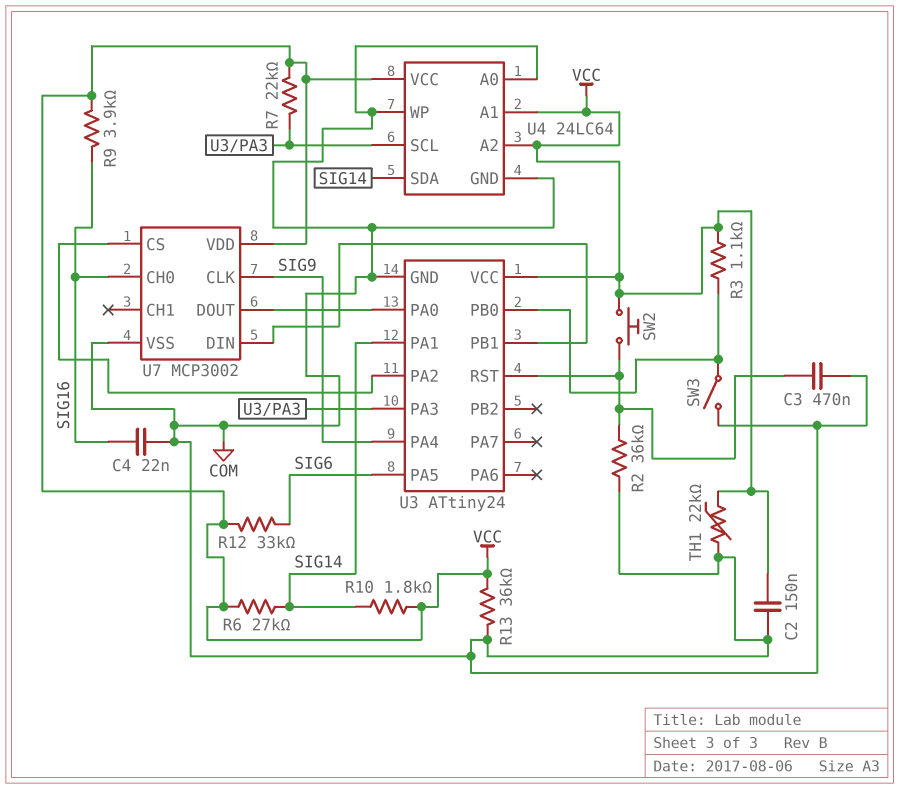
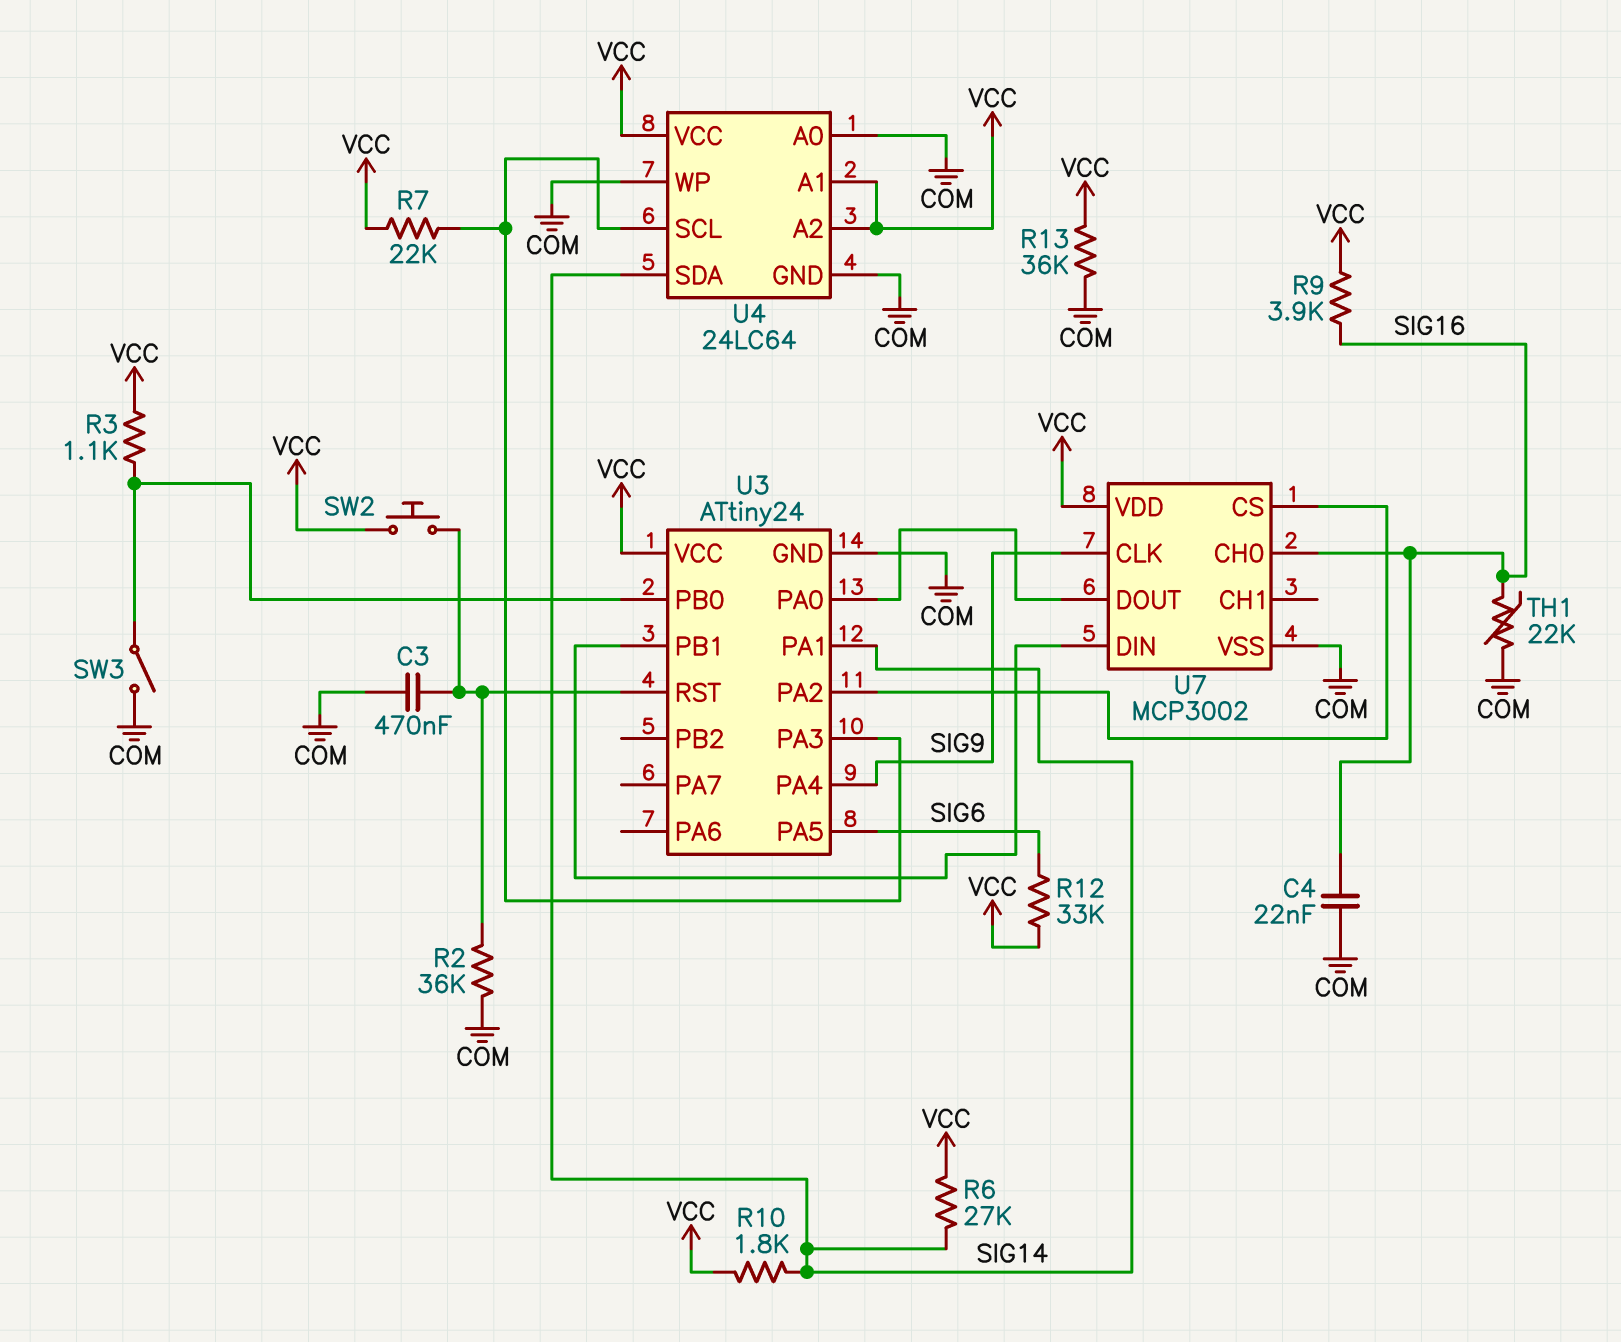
C2: 150nF (COM, VCC) -> none
TH1: 22k (COM, VCC) -> 22k (COM, SIG16)

